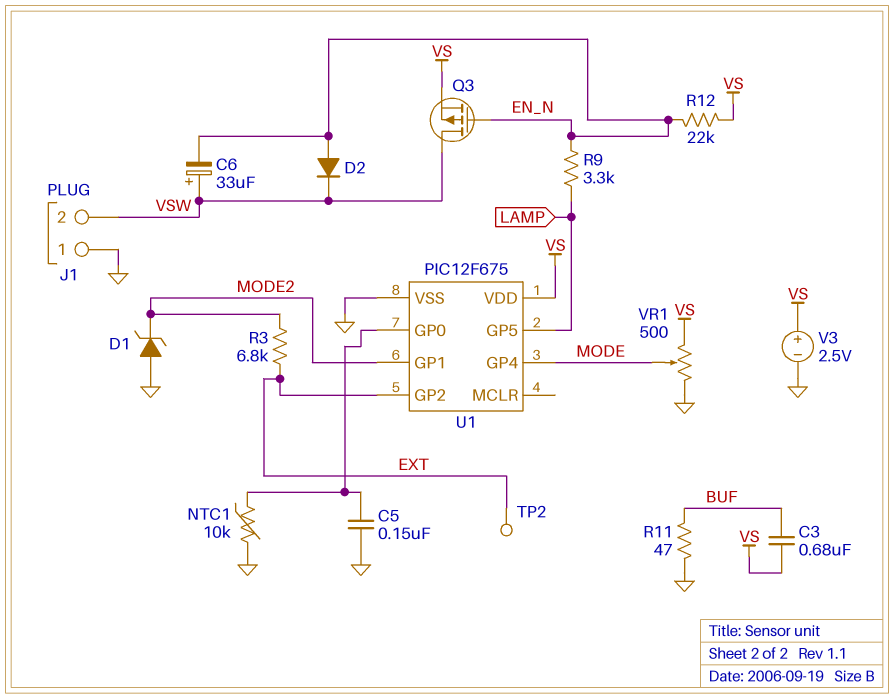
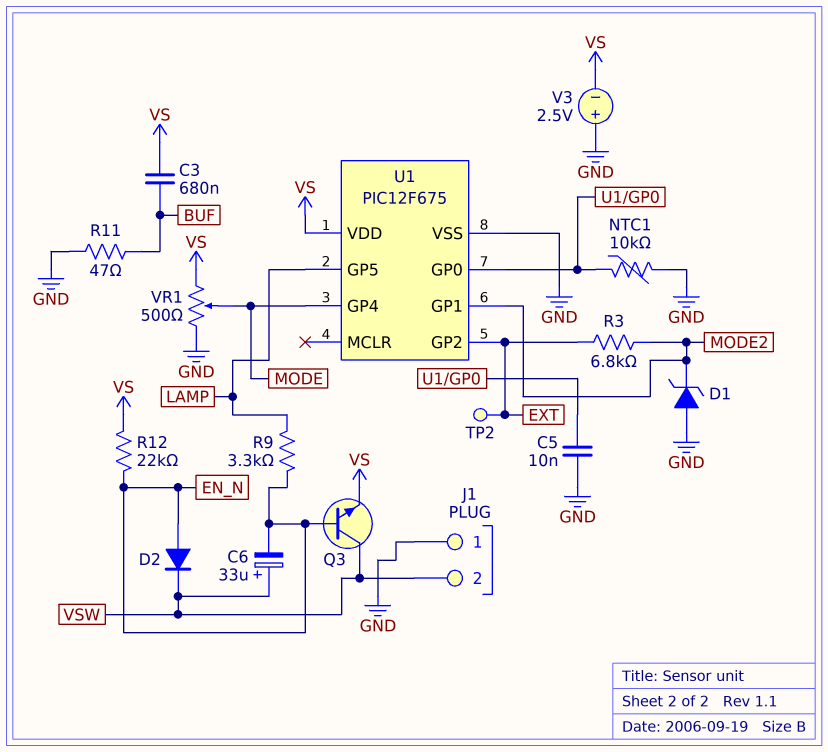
C5: 150nF (GND, U1/GP0) -> 10nF (GND, U1/GP0)
Q3: PMOS (G EN_N, D VSW, S VS) -> NPN (B EN_N, C VSW, E VS)
V3: 2.5V (plus VS, minus GND) -> 2.5V (plus GND, minus VS)

